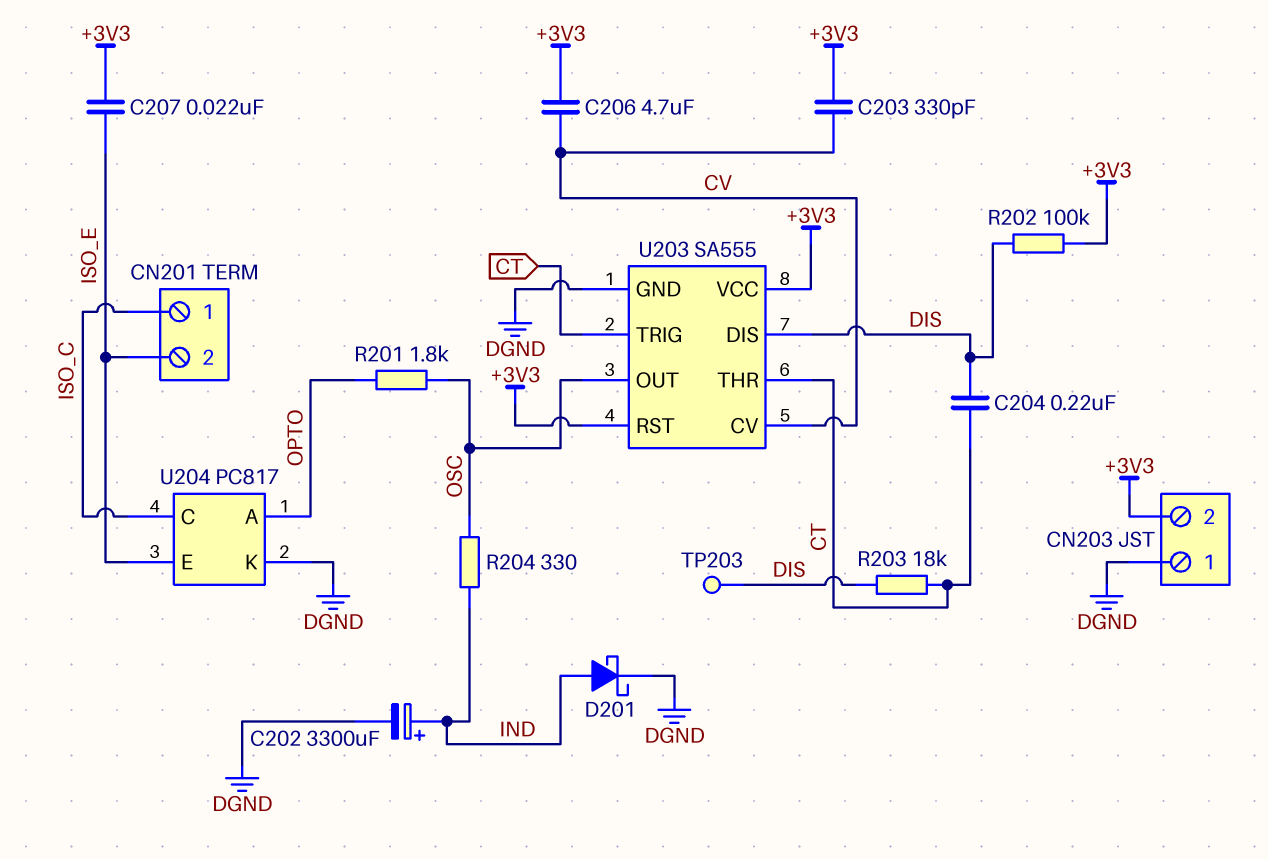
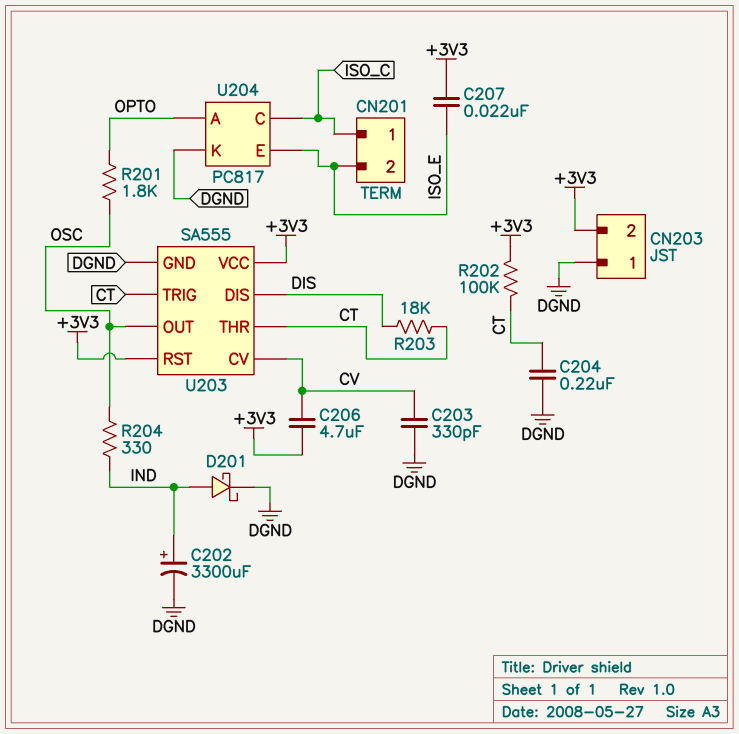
C203: 330pF (+3V3, CV) -> 330pF (CV, DGND)
C204: 220nF (CT, DIS) -> 220nF (CT, DGND)
R202: 100k (+3V3, DIS) -> 100k (+3V3, CT)
TP203: test point (DIS) -> none

